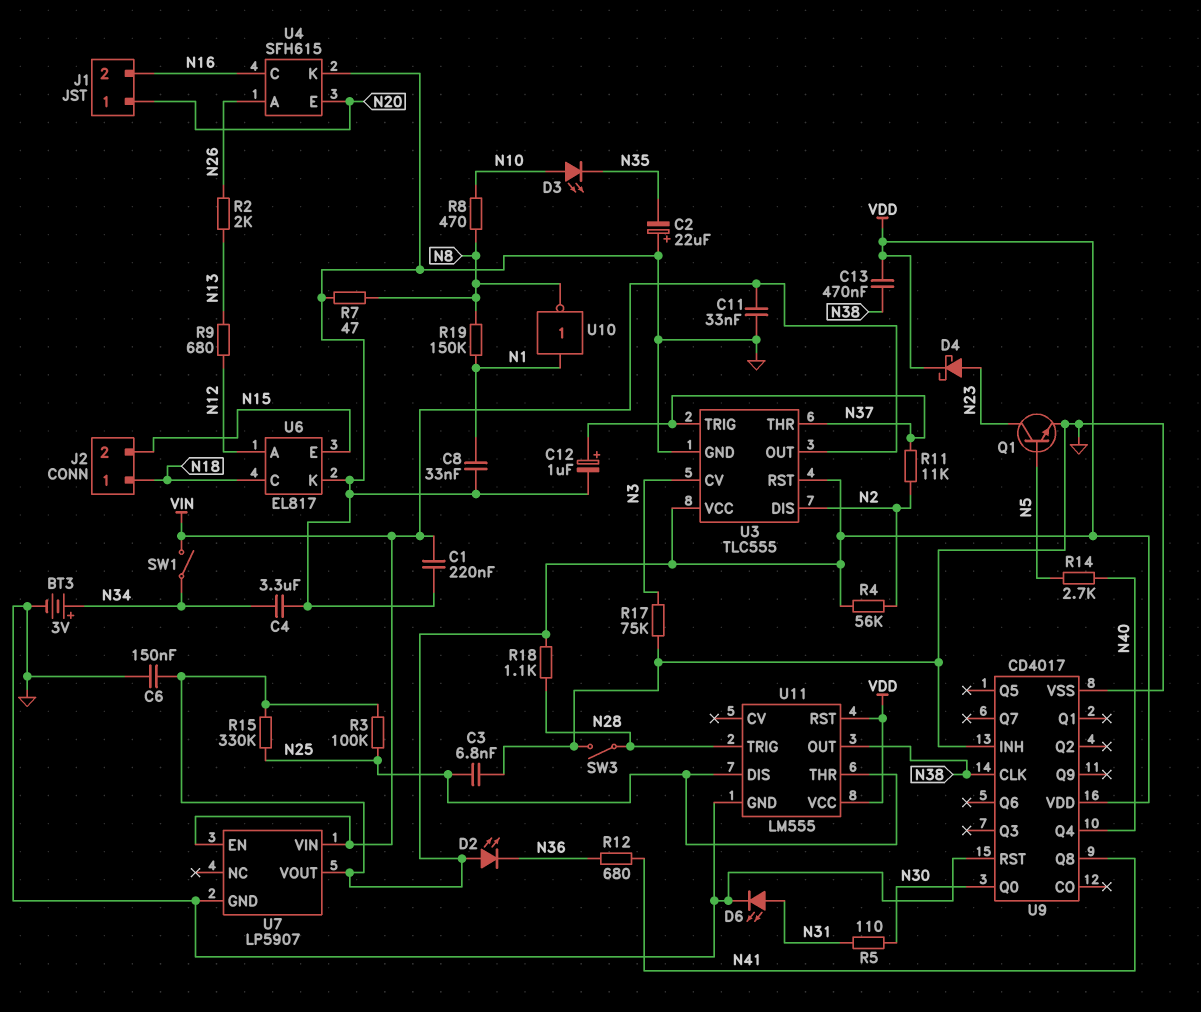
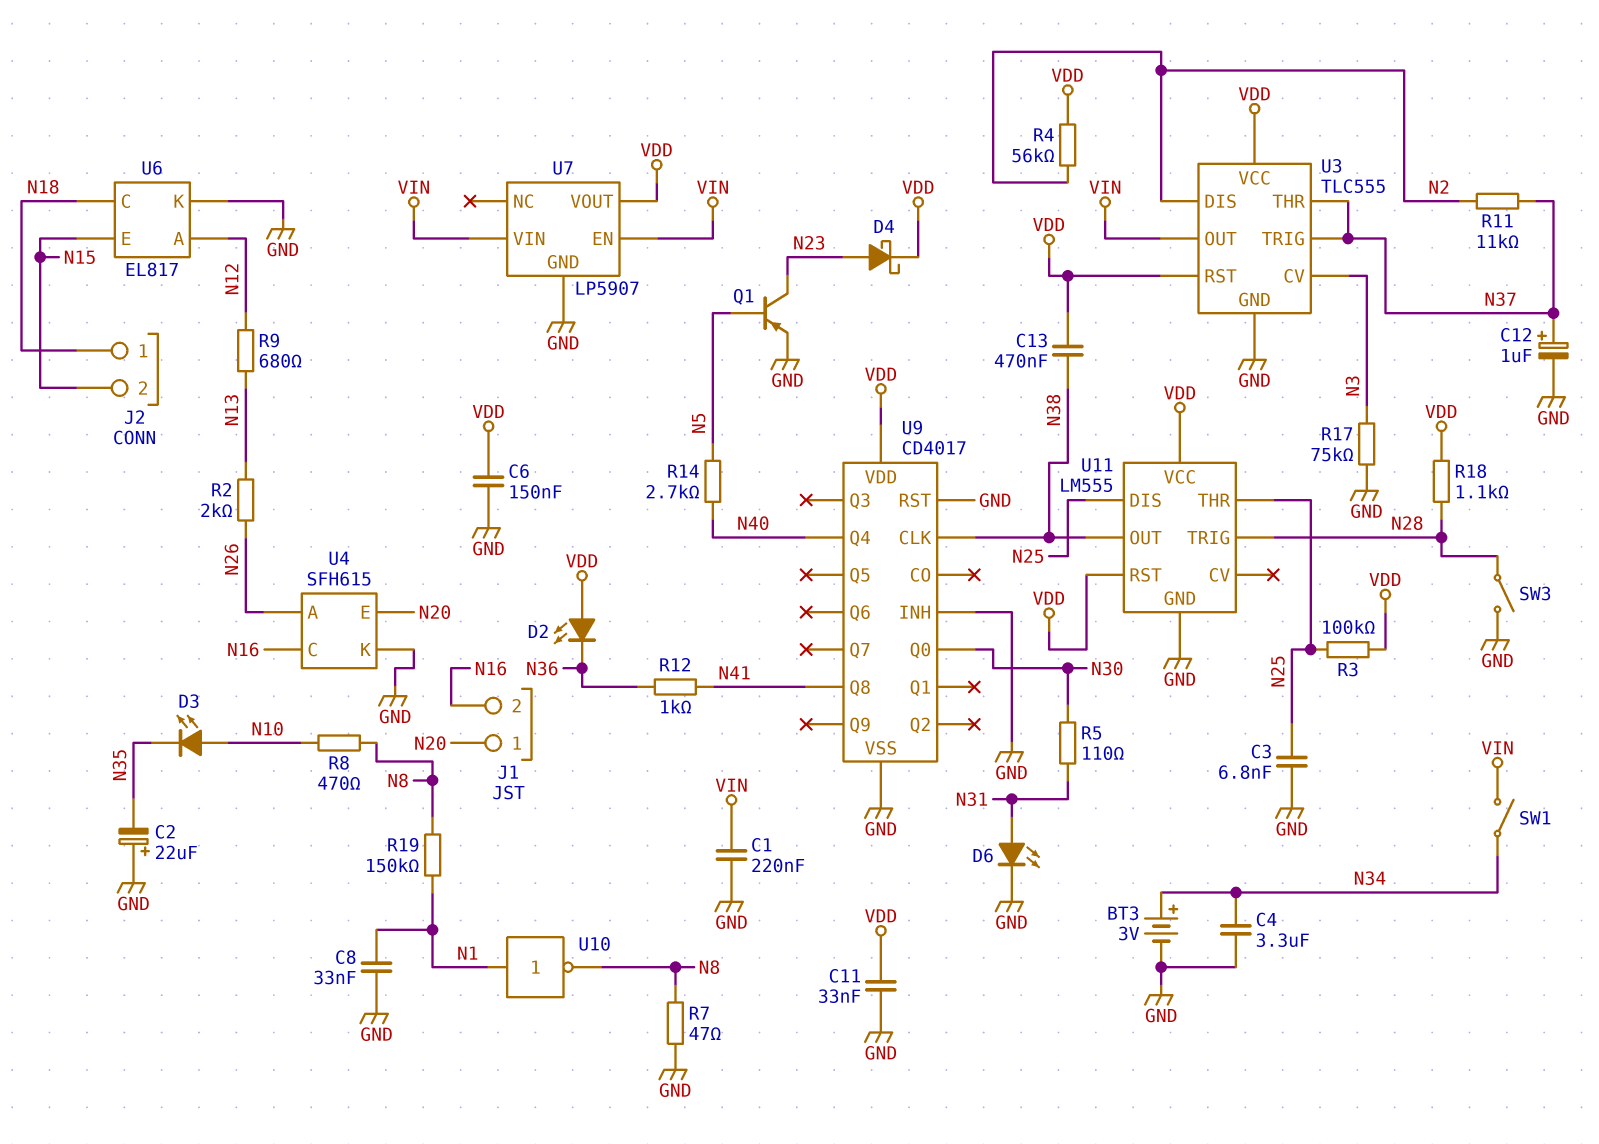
C11: 33nF (GND, VIN) -> 33nF (GND, VDD)
Q1: NPN (B N5, C N23, E GND) -> PNP (B N5, C N23, E GND)
R12: 680 (N36, N41) -> 1k (N36, N41)
R15: 330k (N25, VDD) -> none

